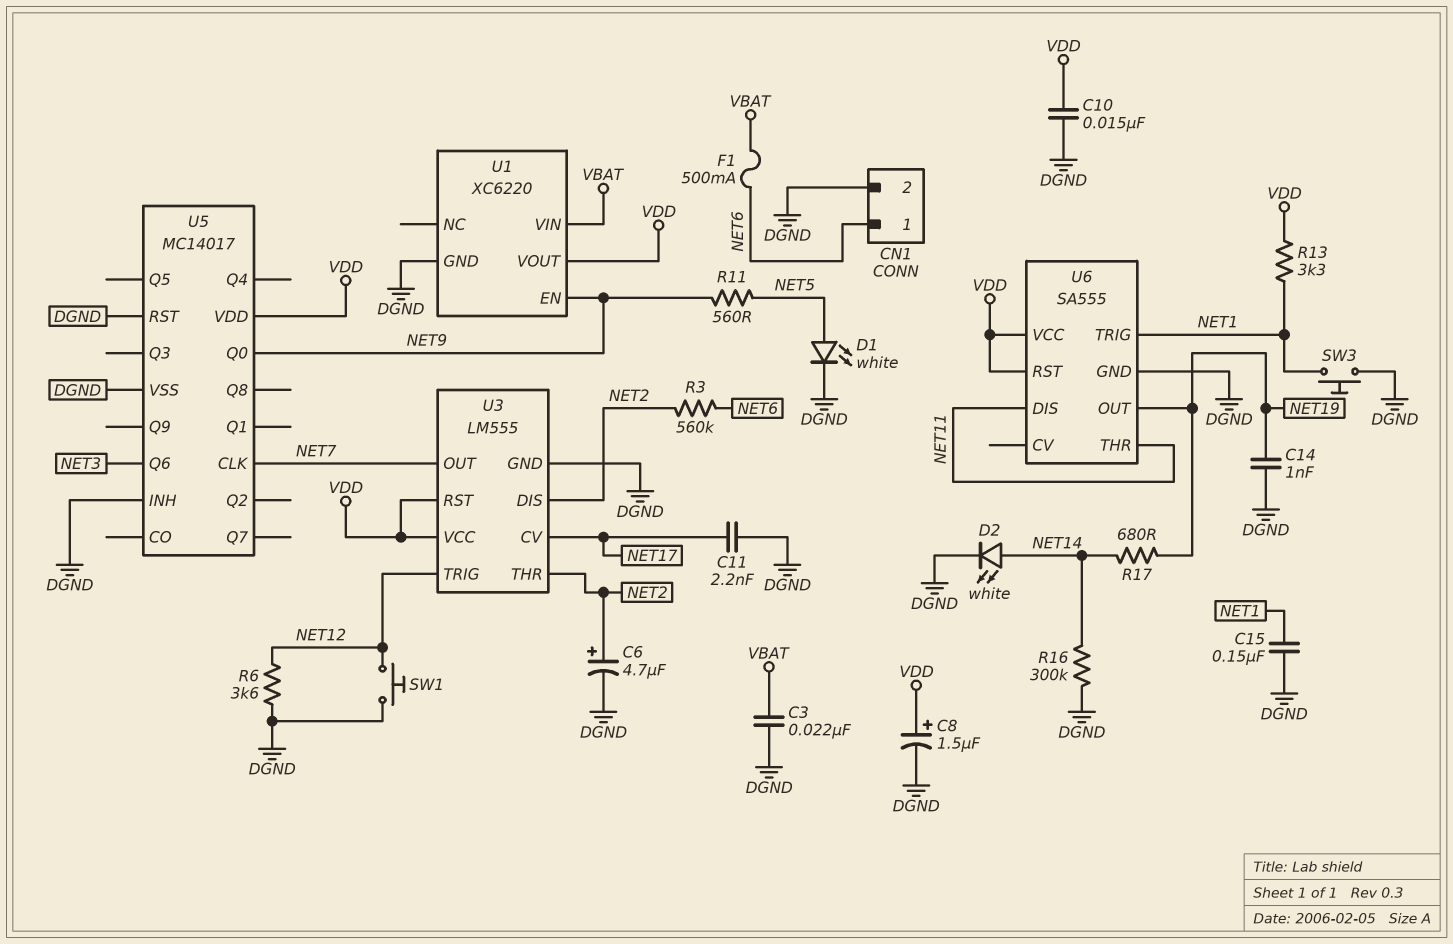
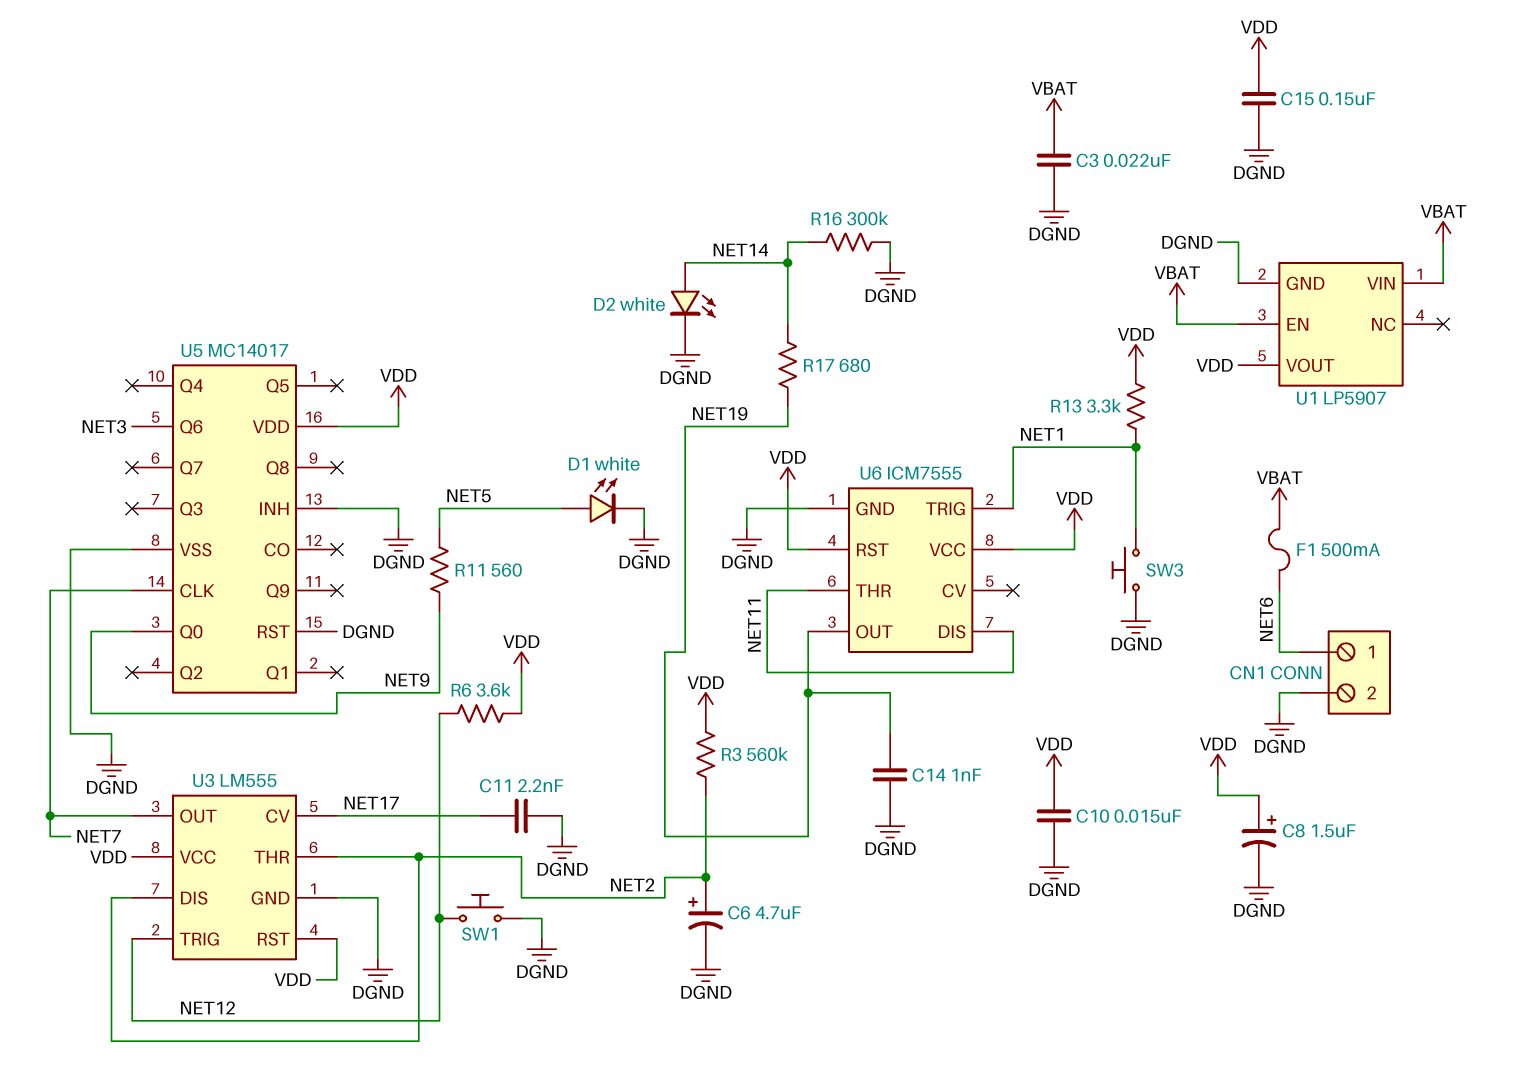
C15: 150nF (DGND, NET1) -> 150nF (DGND, VDD)
R3: 560k (NET2, NET6) -> 560k (NET2, VDD)
R6: 3.6k (DGND, NET12) -> 3.6k (NET12, VDD)
U1: XC6220 -> LP5907
U1 pin EN: NET9 -> VBAT
U6: SA555 -> ICM7555

